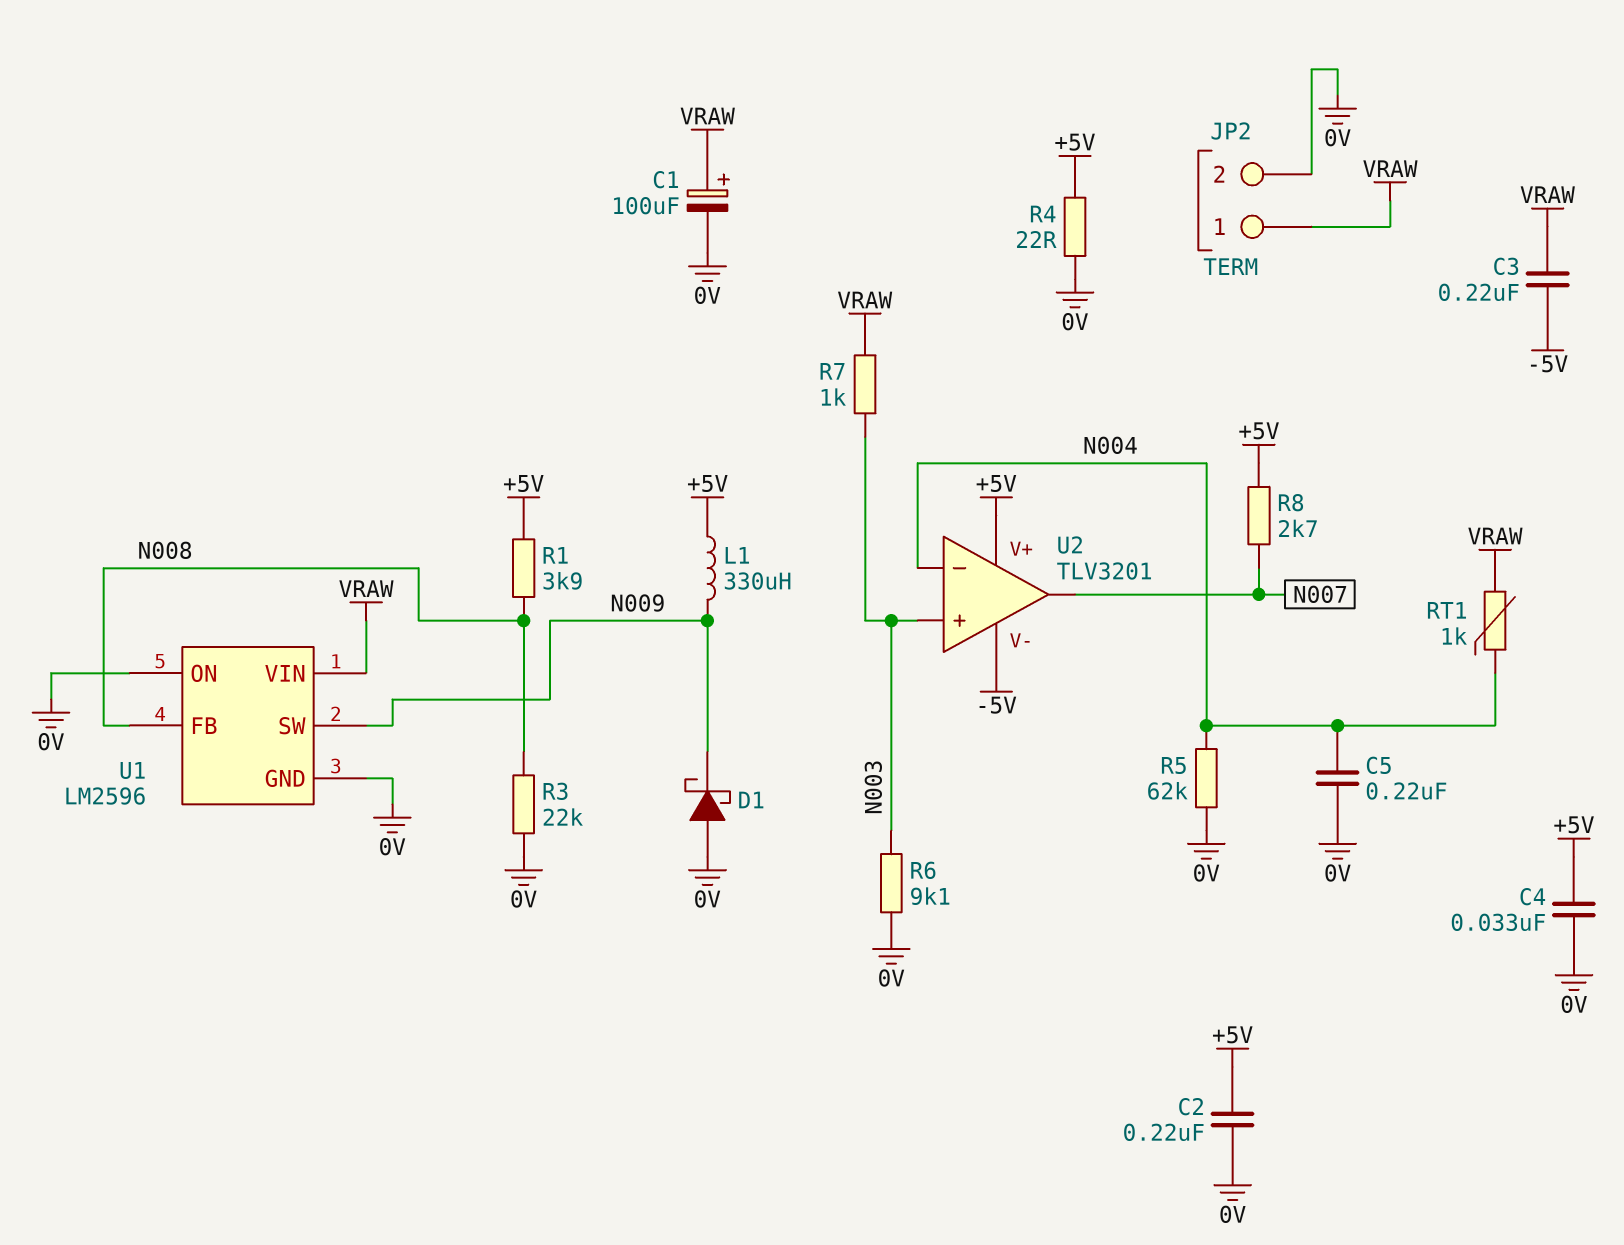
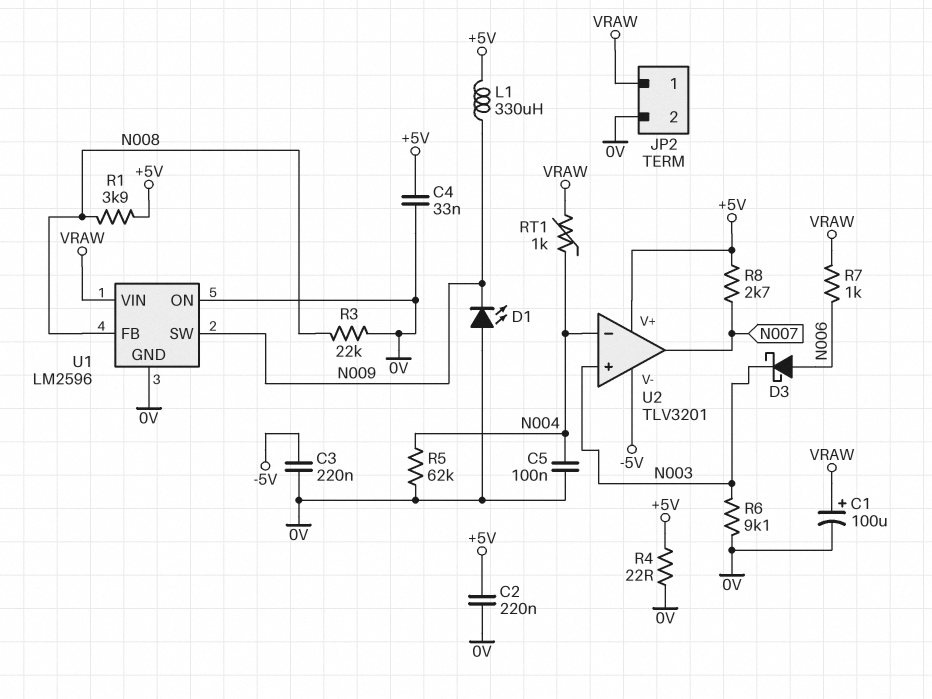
C3: 220nF (-5V, VRAW) -> 220nF (-5V, 0V)
C5: 220nF (0V, N004) -> 100nF (0V, N004)
D1: schottky (A 0V, K N009) -> LED (A 0V, K N009)
D3: none -> schottky (A N006, K N003)
R7: 1k (N003, VRAW) -> 1k (N006, VRAW)

